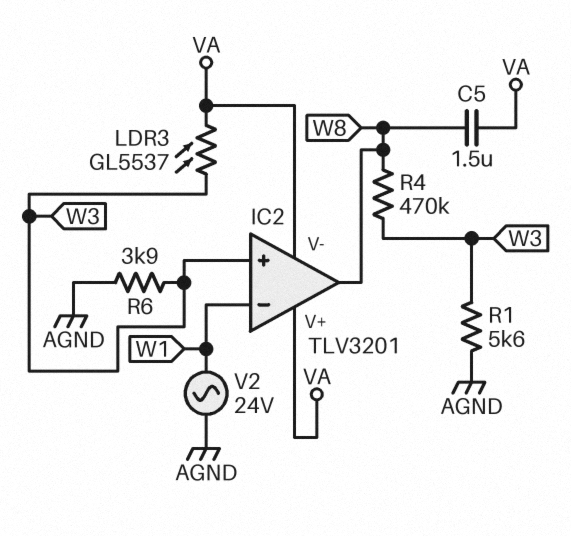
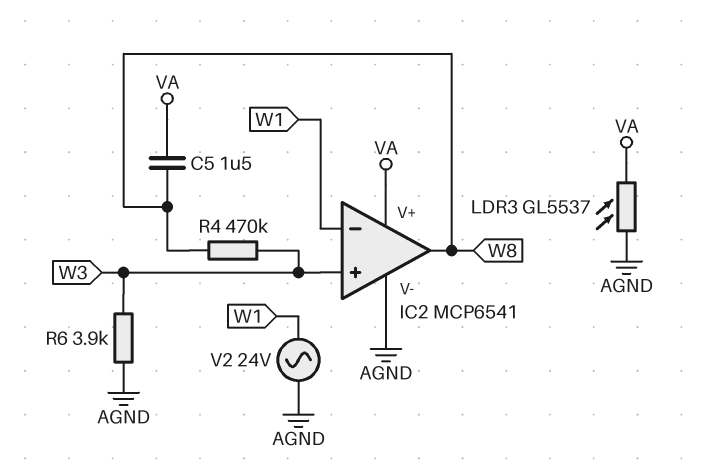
IC2: TLV3201 -> MCP6541
IC2 pin V-: VA -> AGND
LDR3: GL5537 (VA, W3) -> GL5537 (AGND, VA)
R1: 5.6k (AGND, W3) -> none

